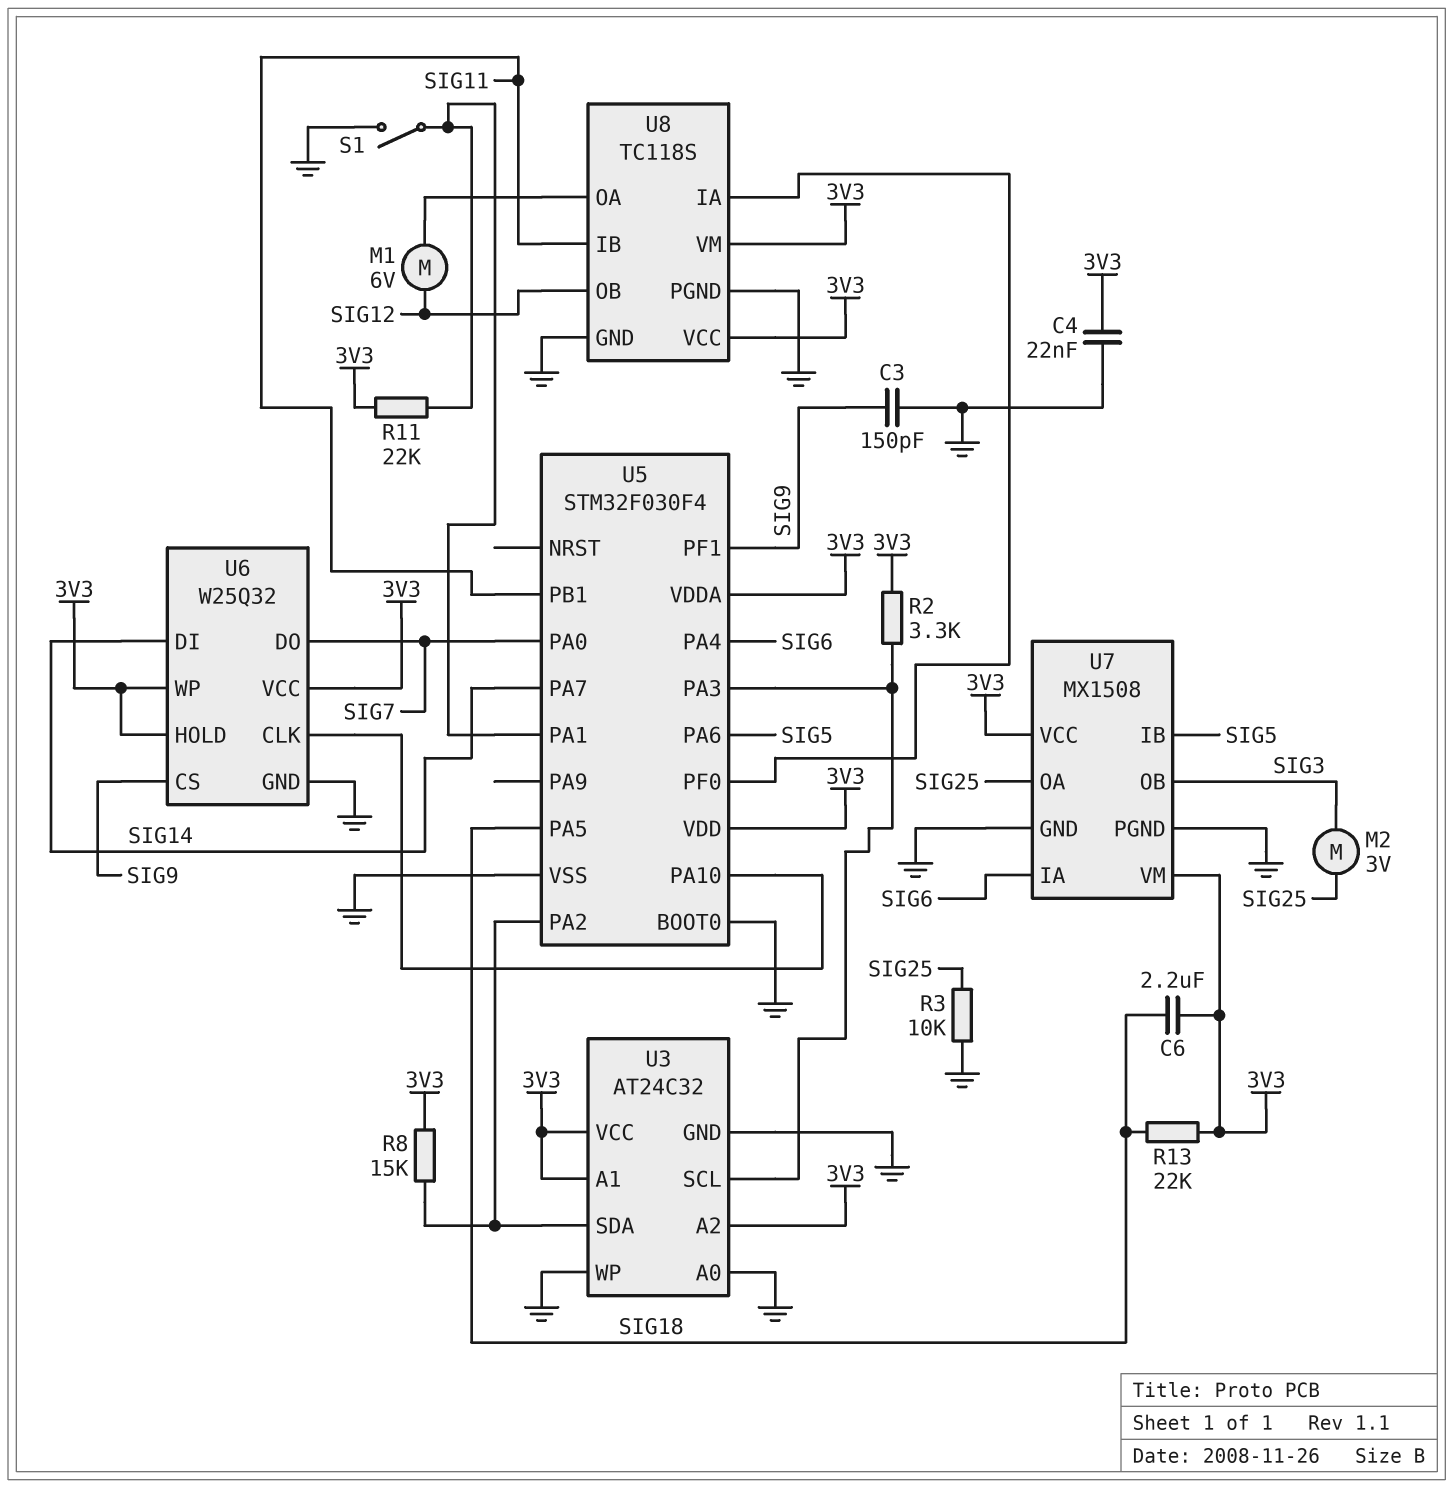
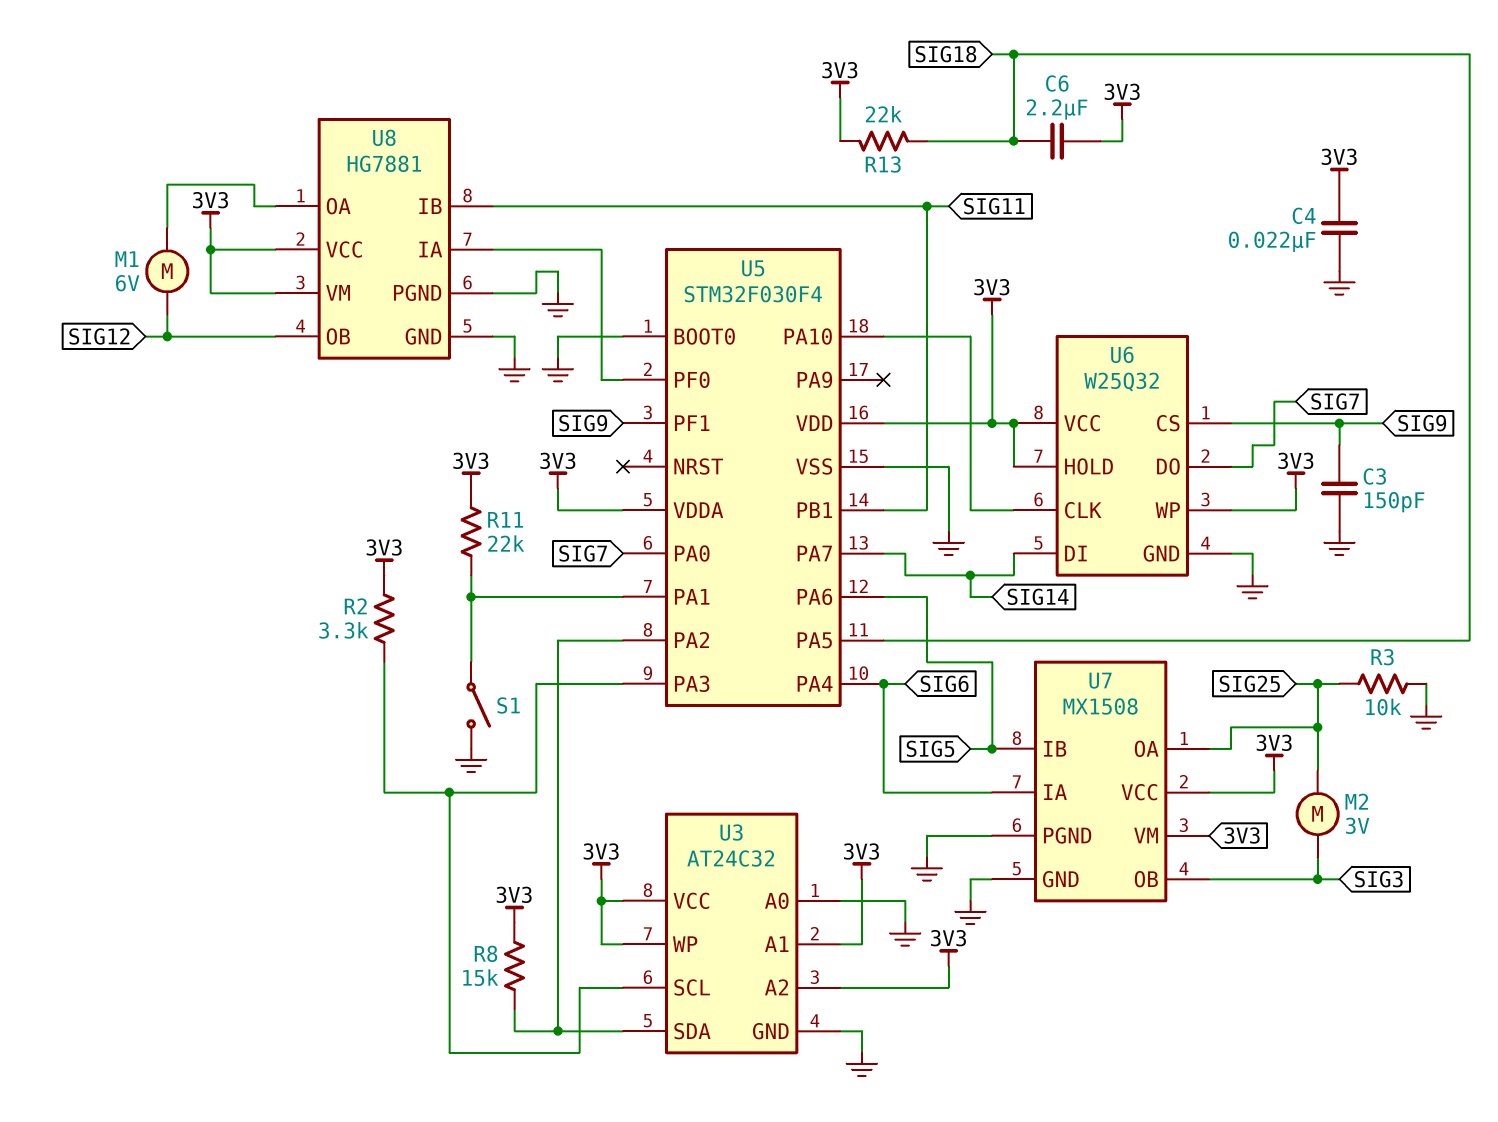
U3 pin WP: GND -> 3V3
U8: TC118S -> HG7881

